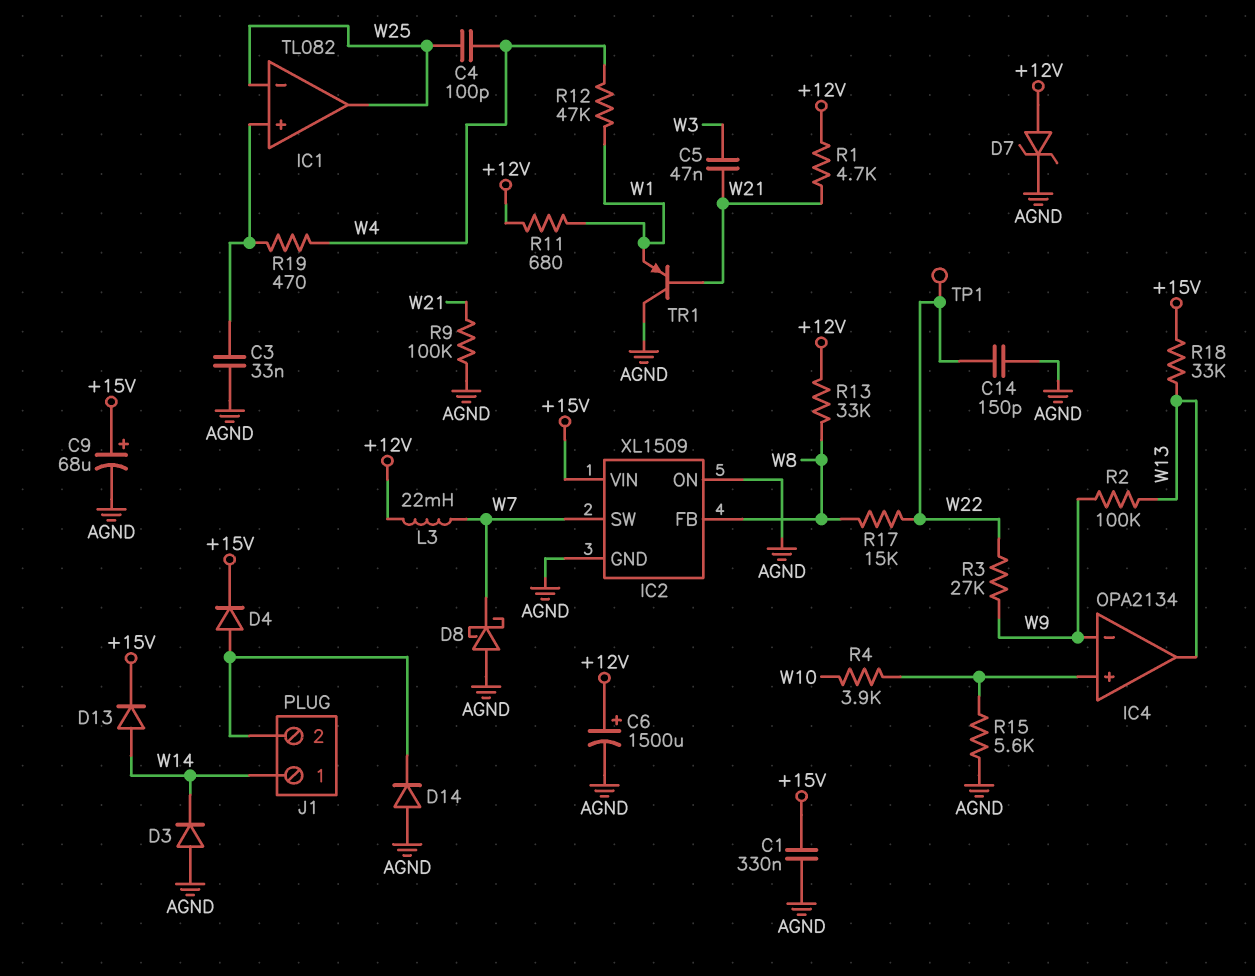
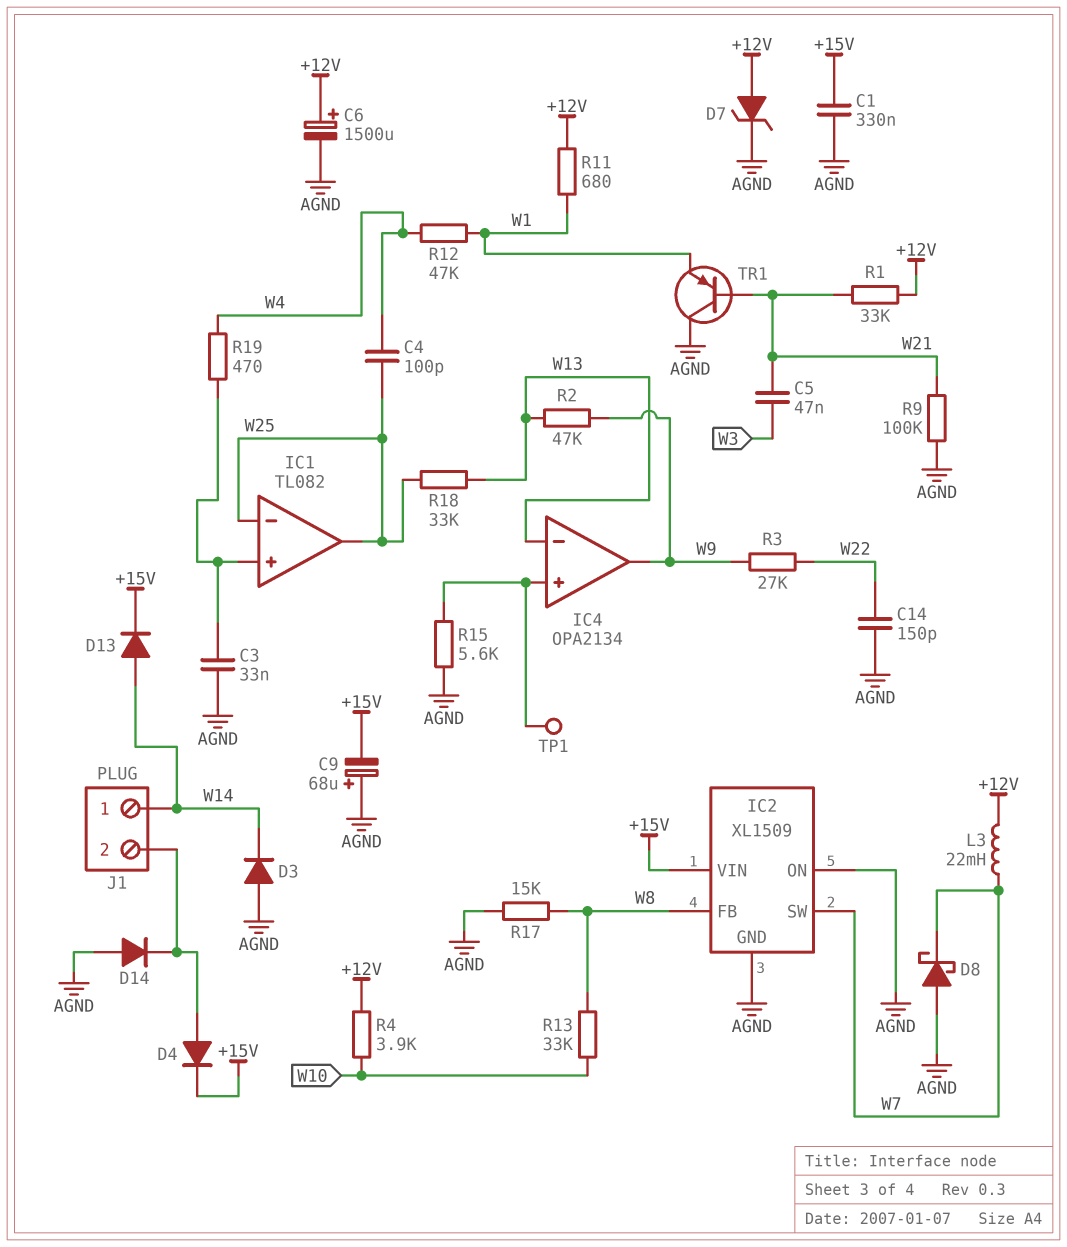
C9: 68uF (plus +15V, minus AGND) -> 68uF (plus AGND, minus +15V)
IC4 pin in-: W9 -> W13
IC4 pin out: W13 -> W9
R1: 4.7k (+12V, W21) -> 33k (+12V, W21)
R2: 100k (W9, W13) -> 47k (W9, W13)
R4: 3.9k (IC4/in+, W10) -> 3.9k (+12V, W10)
R13: 33k (+12V, W8) -> 33k (W8, W10)
R17: 15k (W8, W22) -> 15k (AGND, W8)
R18: 33k (+15V, W13) -> 33k (W13, W25)
TP1: test point (W22) -> test point (IC4/in+)

